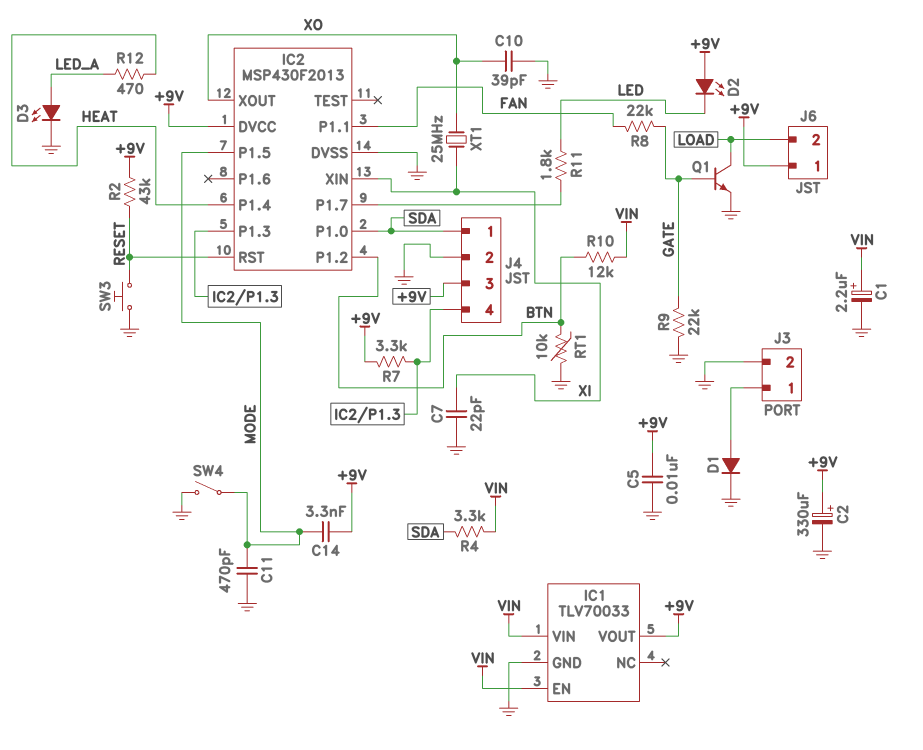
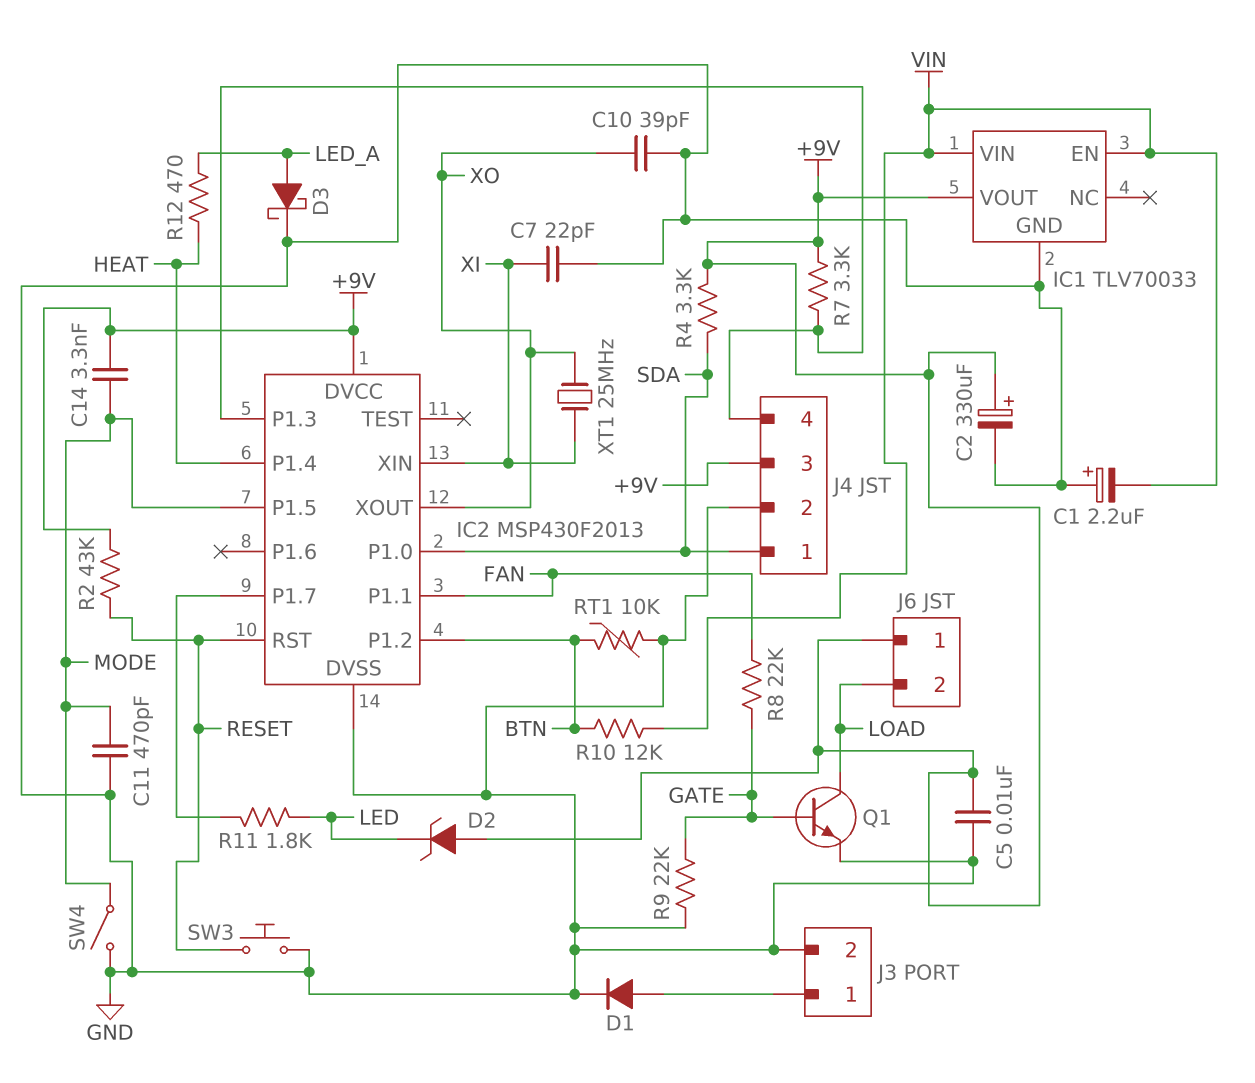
C1: 2.2uF (plus VIN, minus GND) -> 2.2uF (plus GND, minus VIN)
D2: LED (A +9V, K LED) -> zener (A +9V, K LED)
D3: LED (A LED_A, K GND) -> schottky (A LED_A, K GND)
R4: 3.3k (SDA, VIN) -> 3.3k (+9V, SDA)

